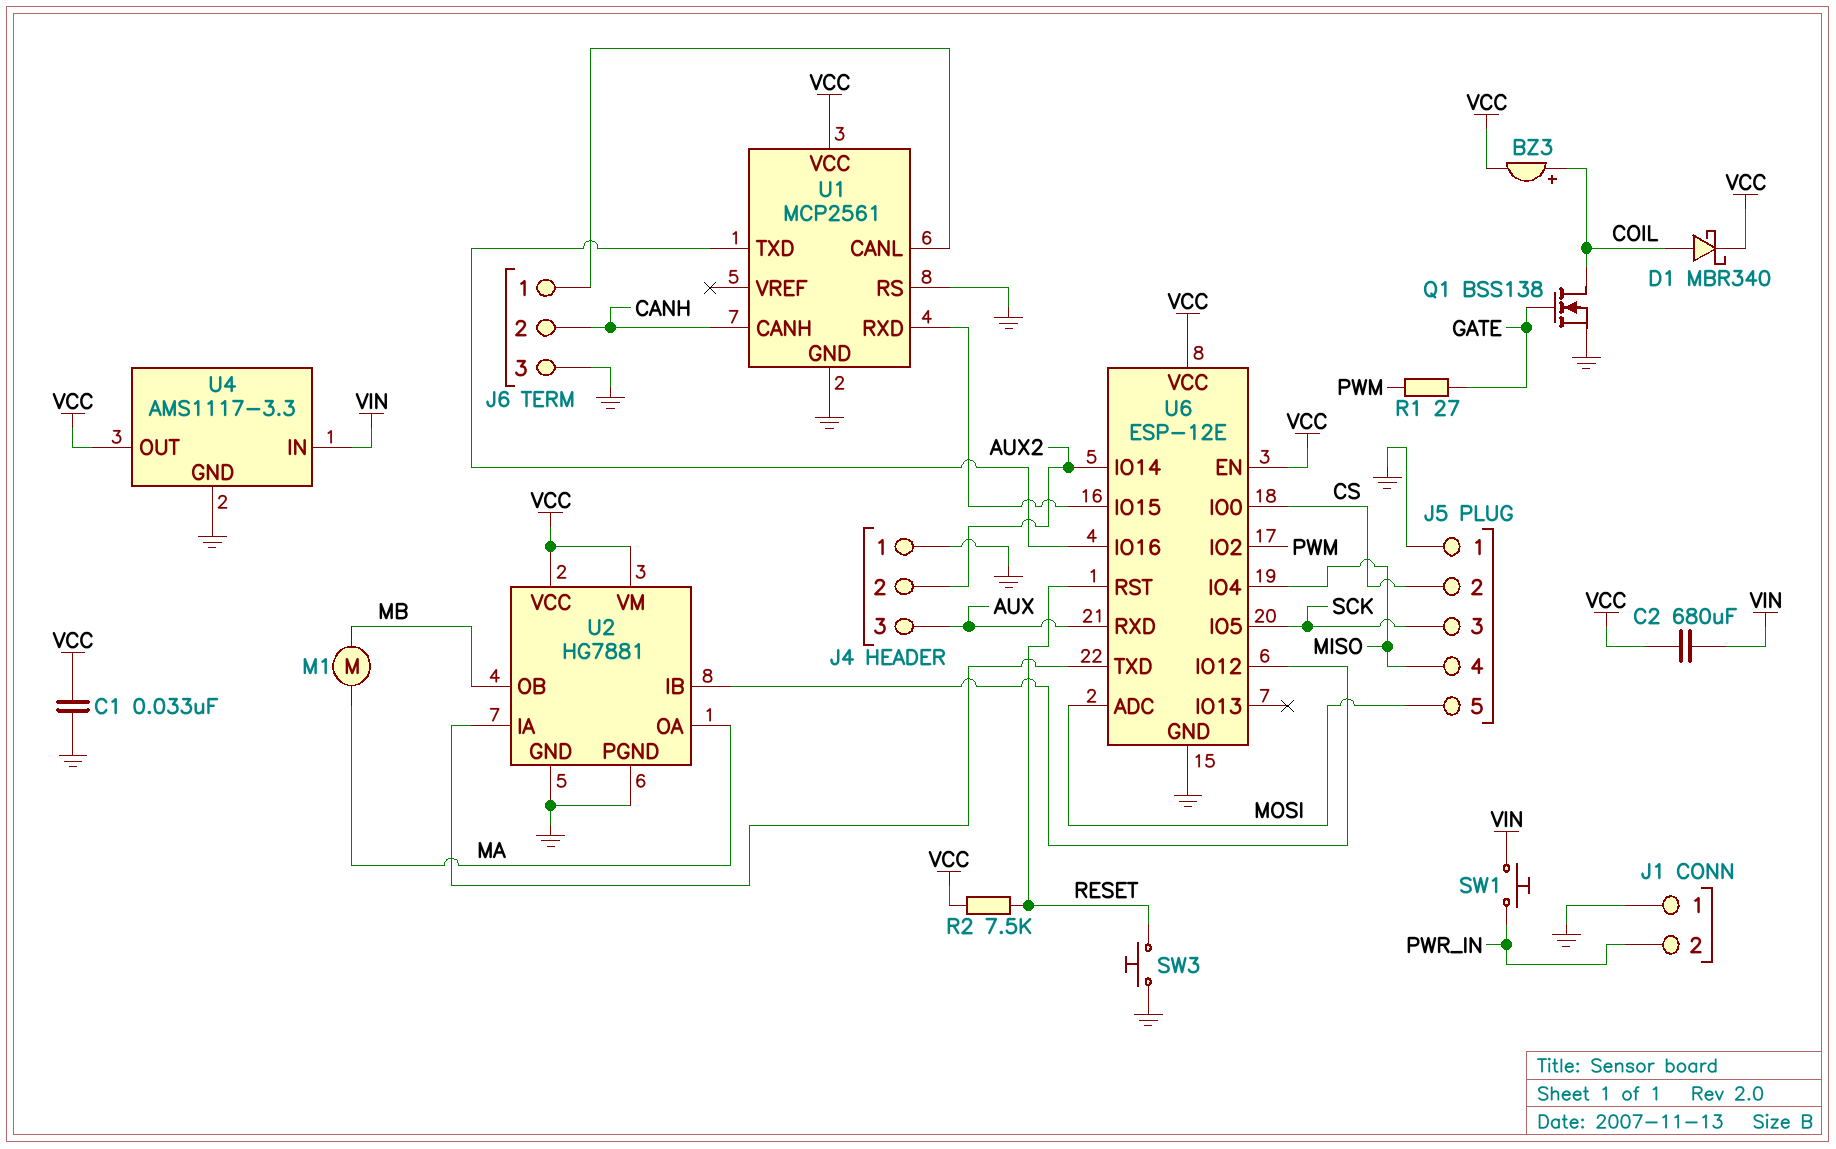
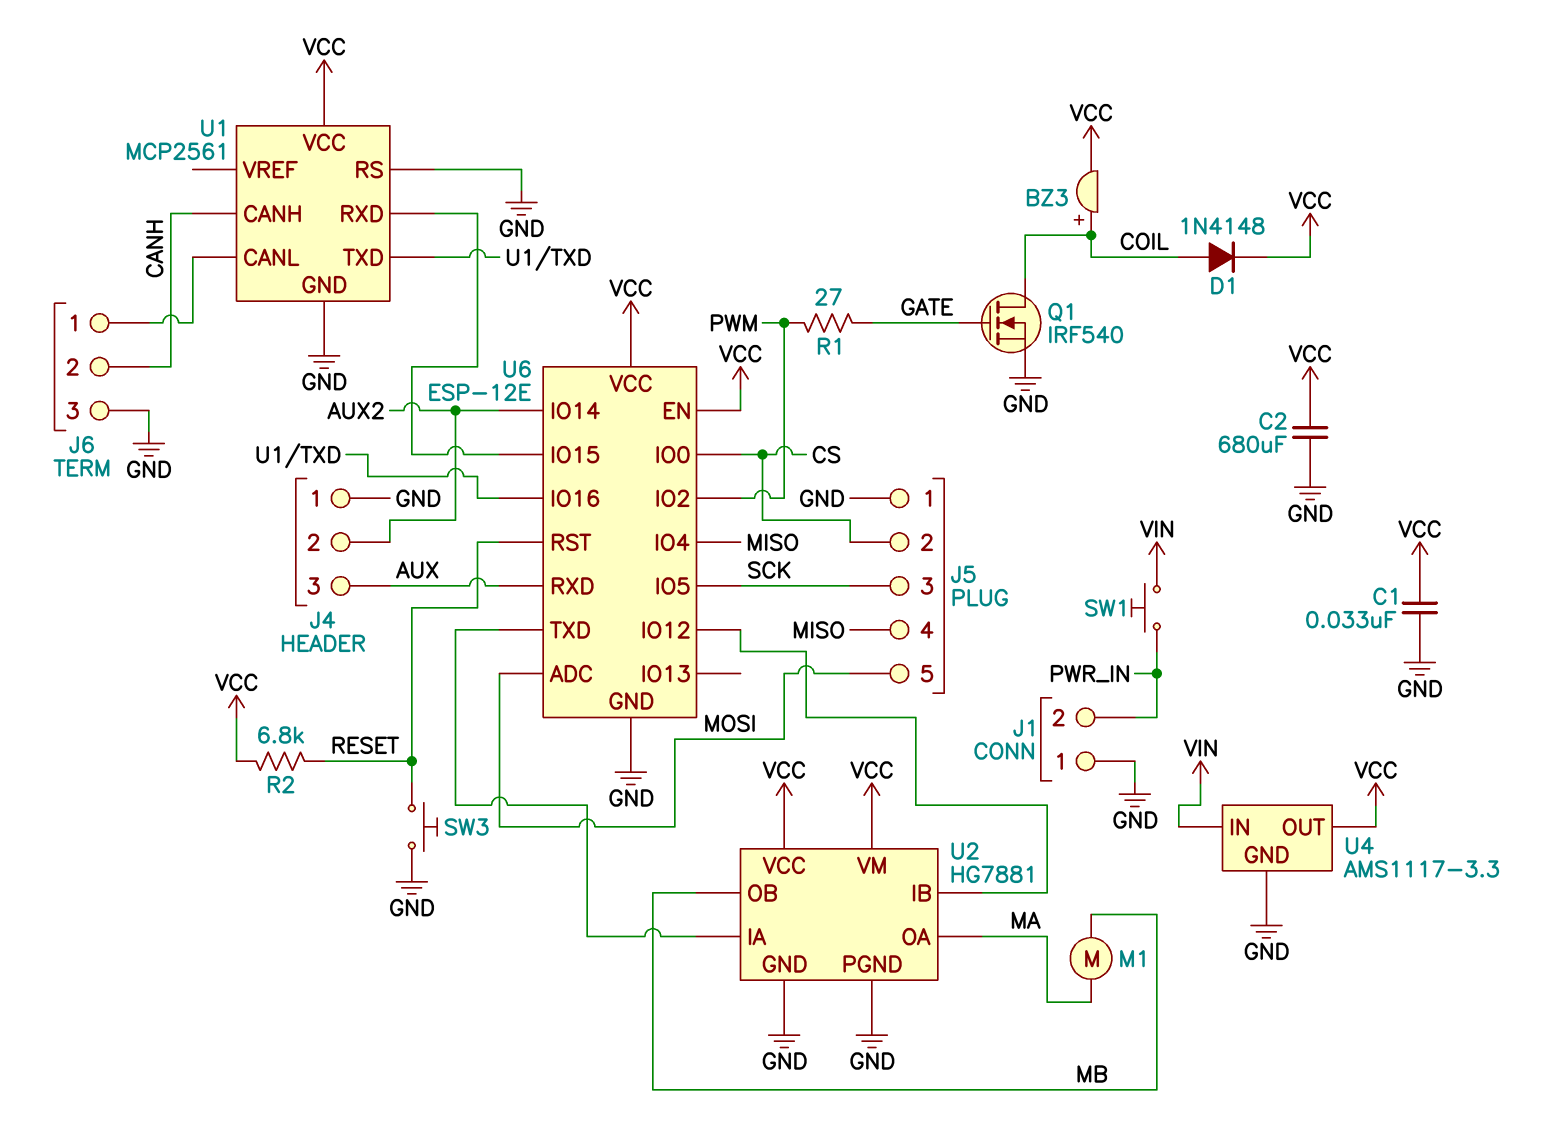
C2: 680uF (VCC, VIN) -> 680uF (GND, VCC)
D1: schottky MBR340 (A COIL, K VCC) -> diode 1N4148 (A COIL, K VCC)
Q1: NMOS BSS138 (G GATE, D COIL, S GND) -> NMOS IRF540 (G GATE, D COIL, S GND)
R2: 7.5k (RESET, VCC) -> 6.8k (RESET, VCC)

